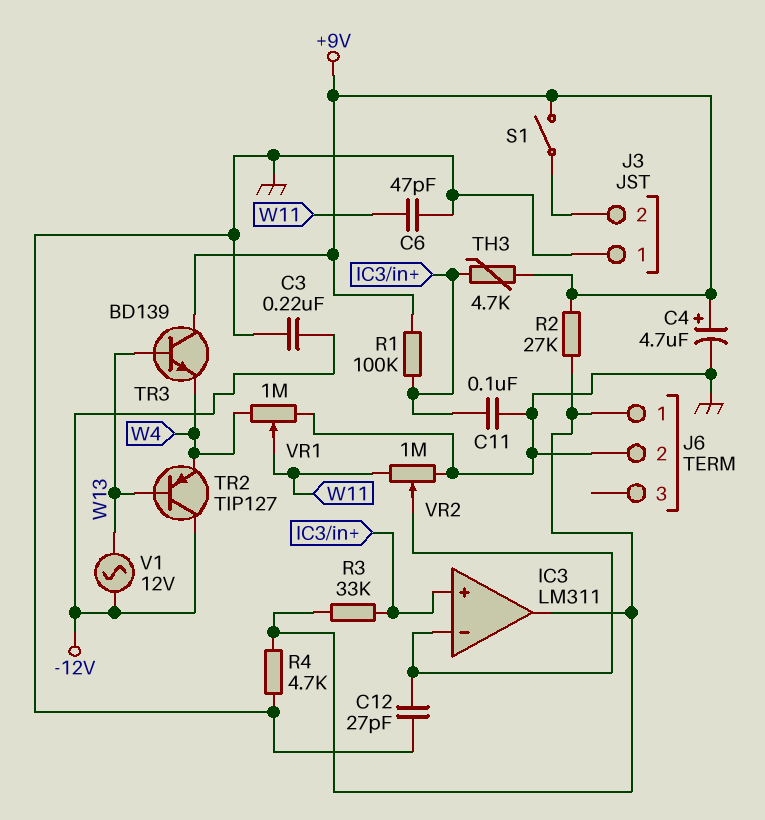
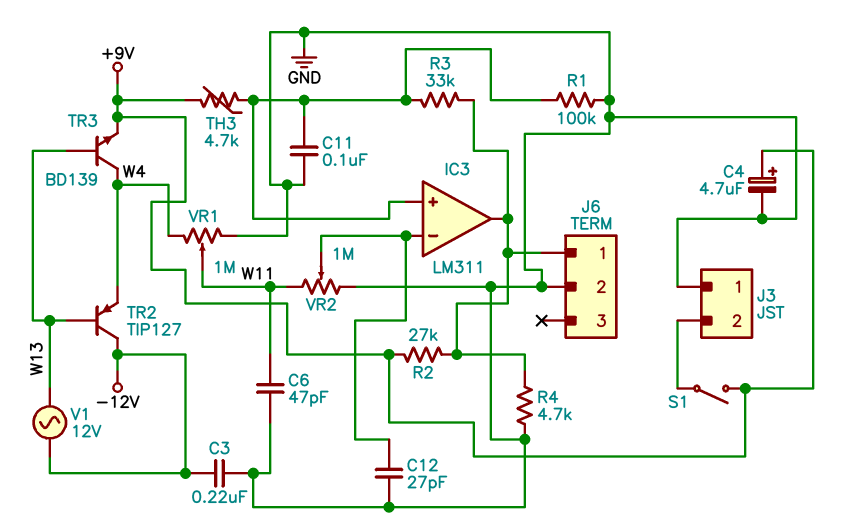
R1: 100k (+9V, IC3/in+) -> 100k (GND, IC3/in+)
TR3: NPN BD139 (B W13, C +9V, E W4) -> NPN BD139 (B W13, C W4, E +9V)

